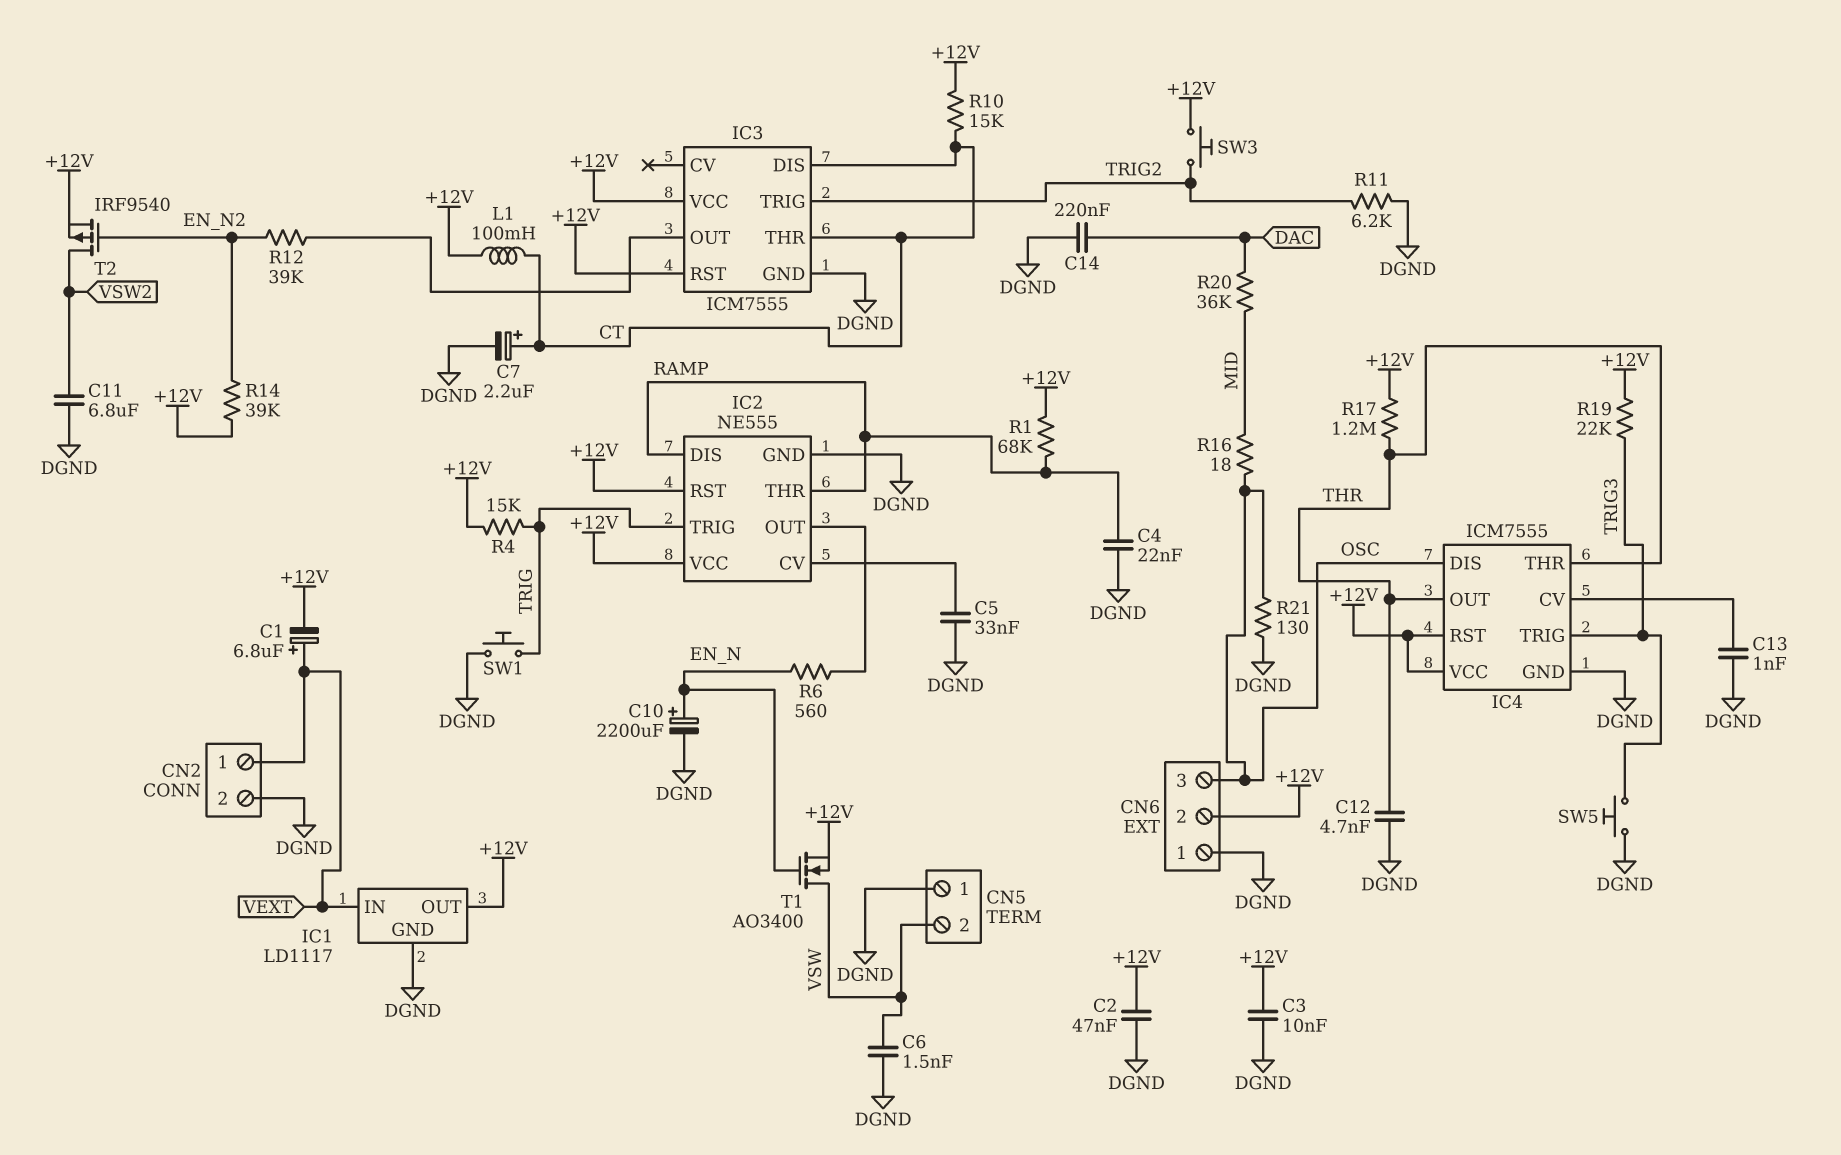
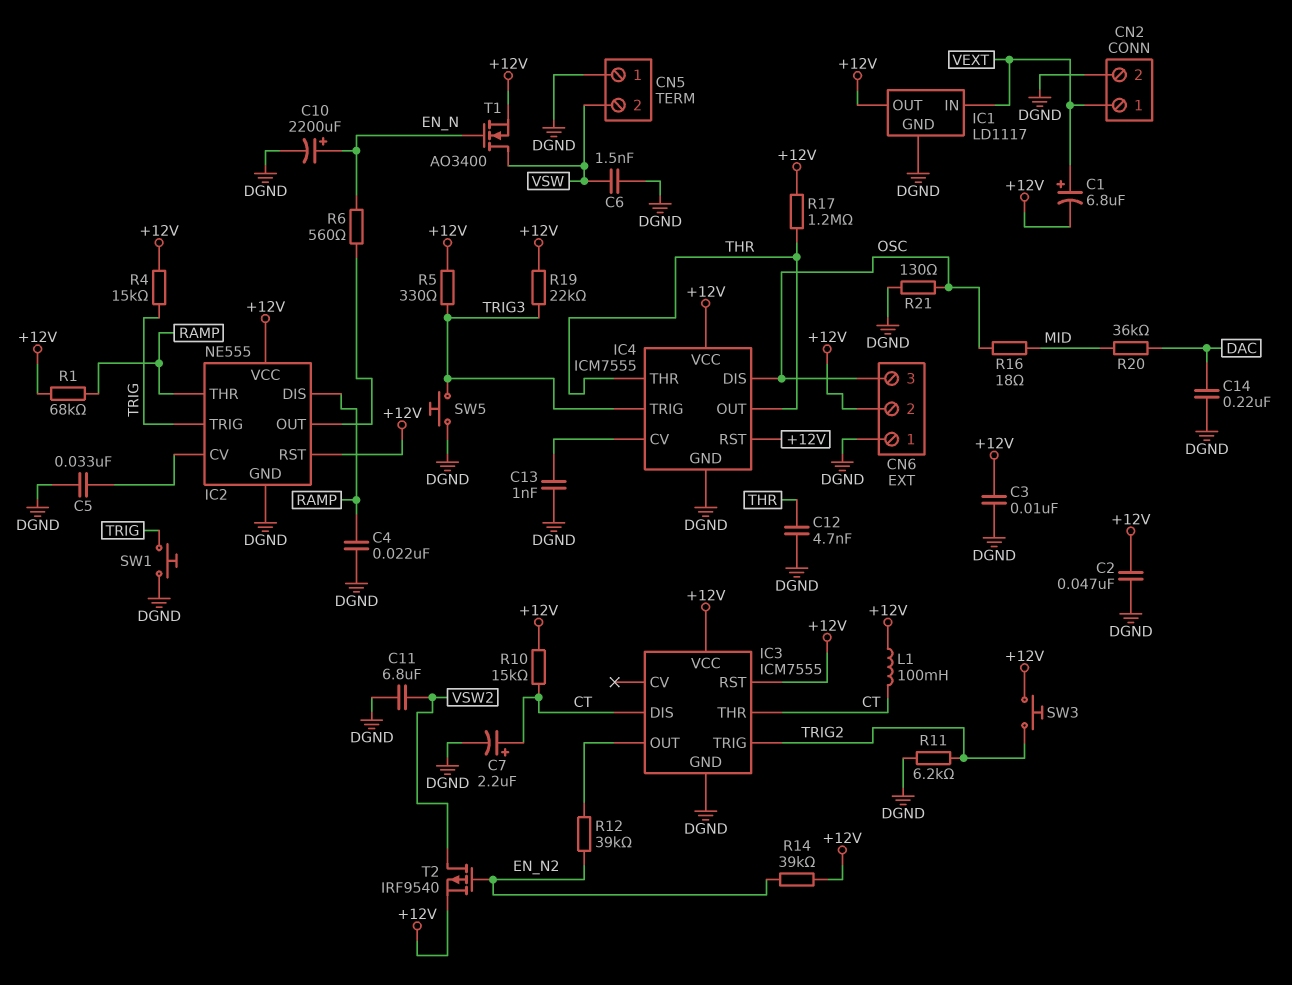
R5: none -> 330 (+12V, TRIG3)

